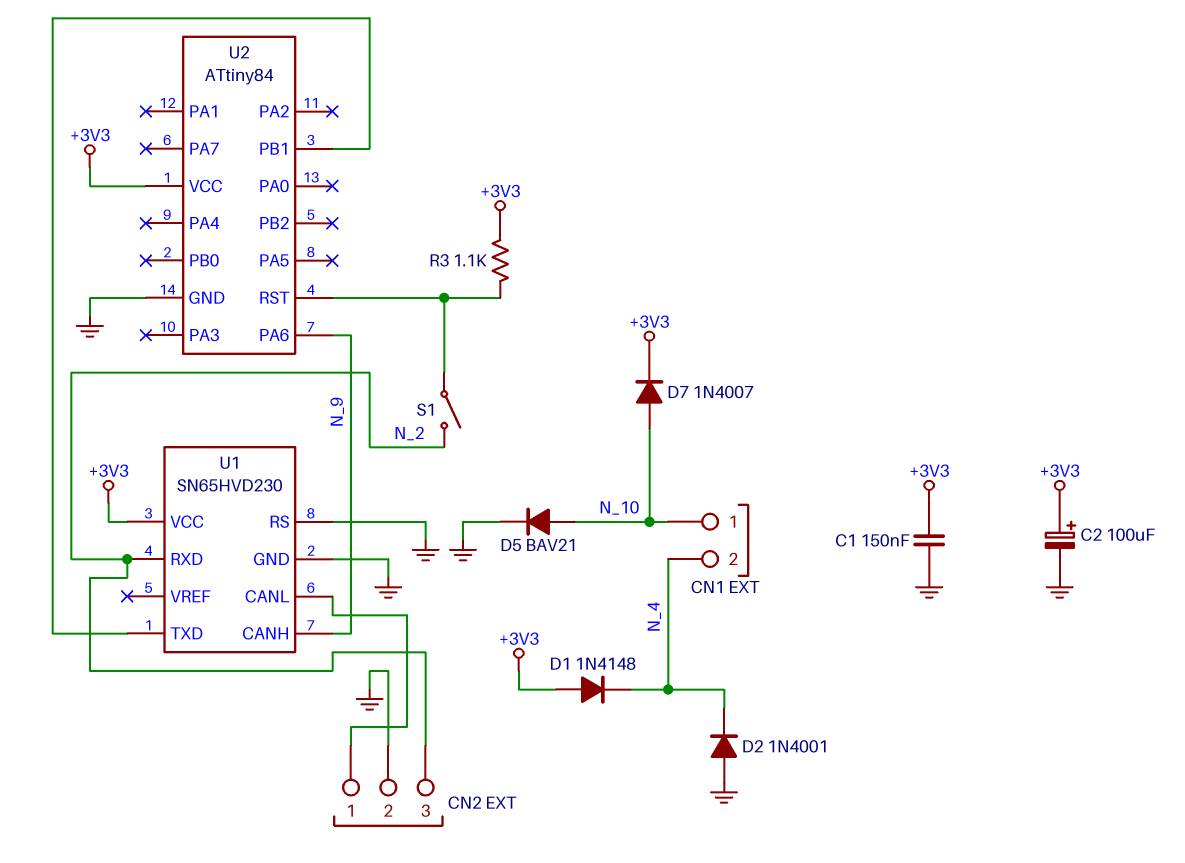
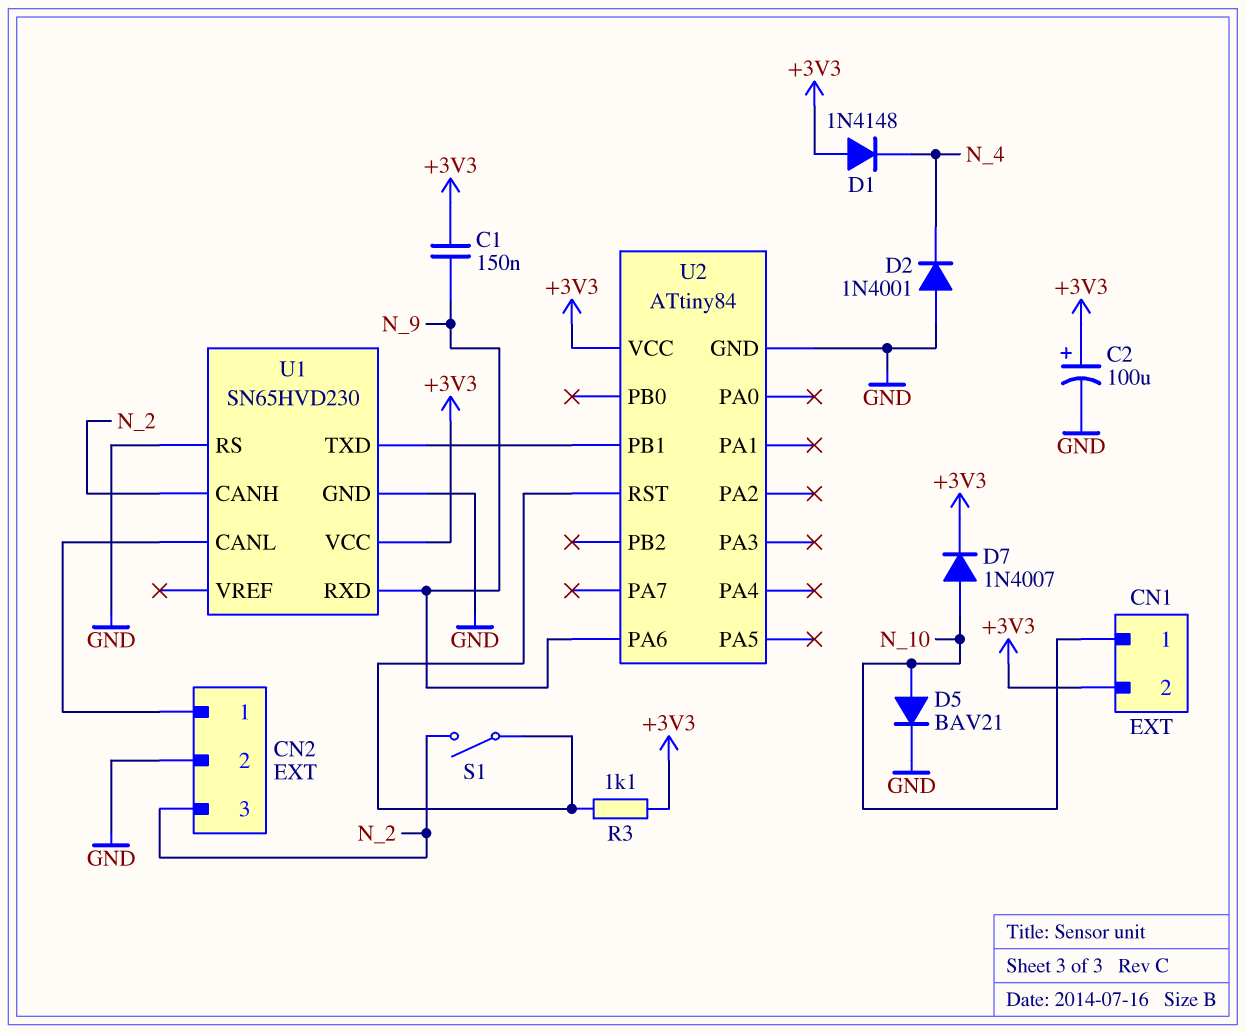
C1: 150nF (+3V3, GND) -> 150nF (+3V3, N_9)
CN1 pin 2: N_4 -> +3V3
U1 pin CANH: N_9 -> N_2
U1 pin RXD: N_2 -> N_9

